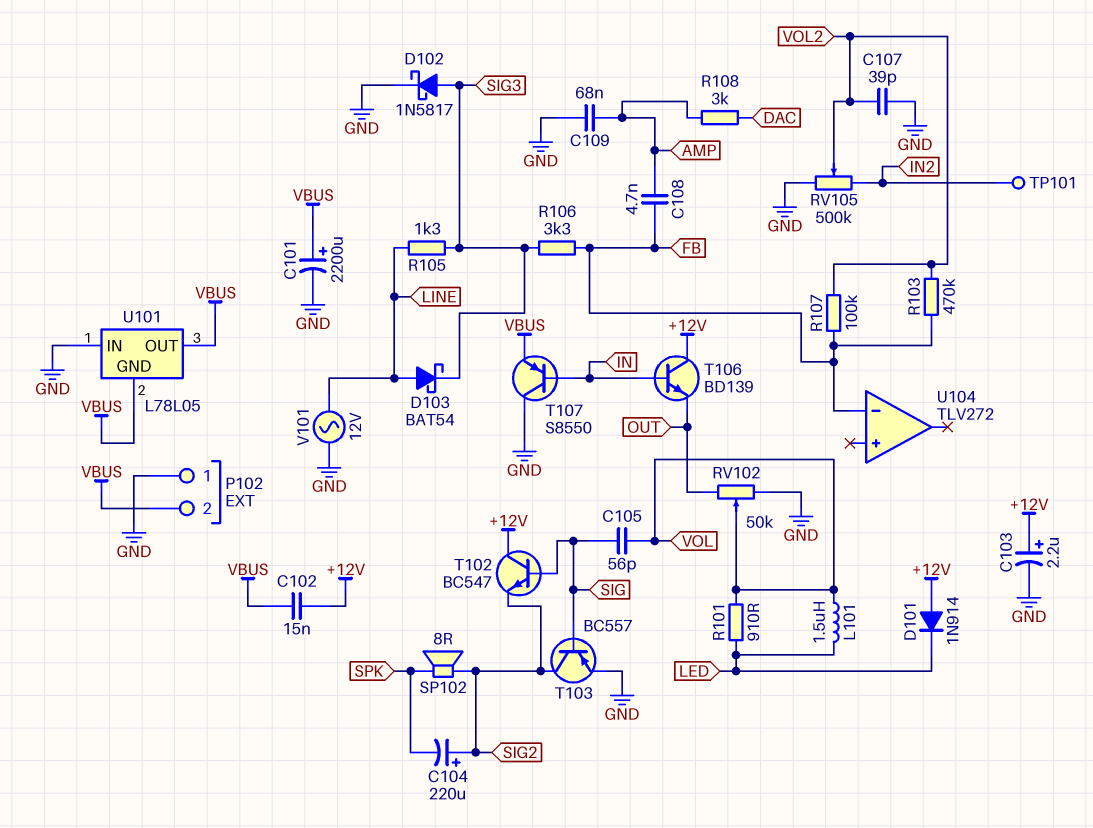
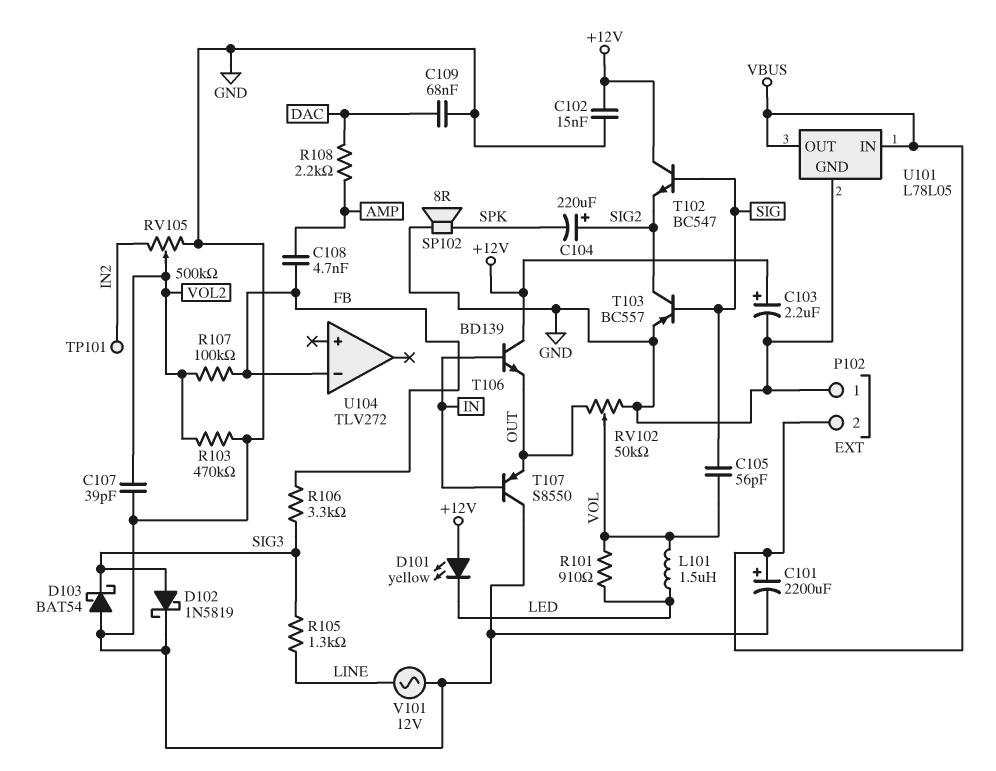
C102: 15nF (+12V, VBUS) -> 15nF (+12V, GND)
C109: 68nF (AMP, GND) -> 68nF (DAC, GND)
D101: diode 1N914 (A +12V, K LED) -> LED yellow (A +12V, K LED)
D102: schottky 1N5817 (A SIG3, K GND) -> schottky 1N5819 (A SIG3, K GND)
D103: schottky BAT54 (A LINE, K SIG3) -> schottky BAT54 (A GND, K SIG3)
R103: 470k (FB, VOL2) -> 470k (GND, VOL2)
R108: 3k (AMP, DAC) -> 2.2k (AMP, DAC)
SP102: speaker 8R (SIG2, SPK) -> speaker 8R (GND, SPK)
T107: PNP S8550 (B IN, C GND, E VBUS) -> PNP S8550 (B IN, C GND, E OUT)
U101 pin GND: VBUS -> GND
U101 pin IN: GND -> VBUS

